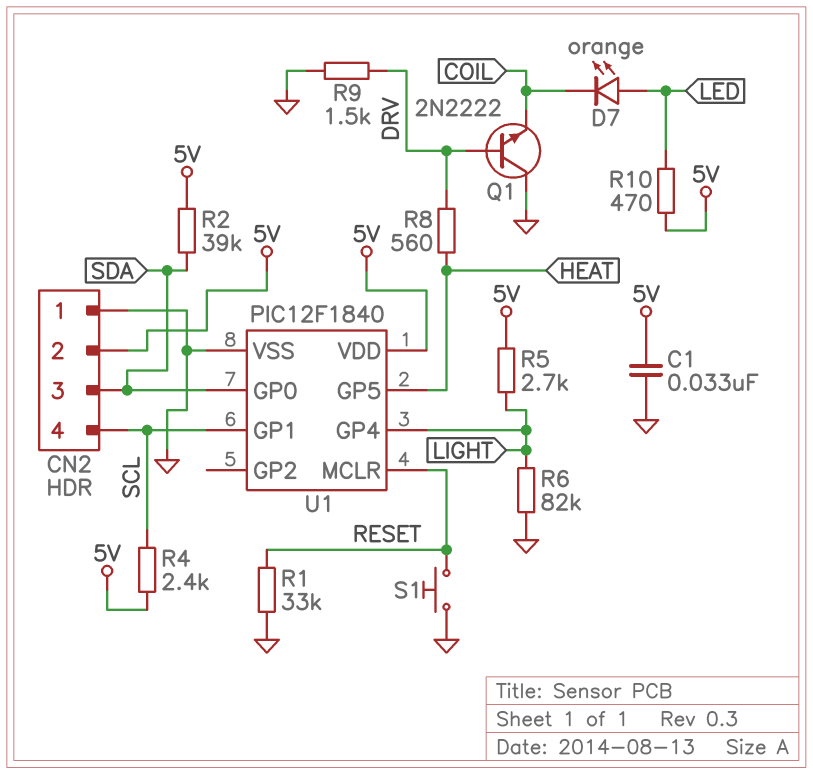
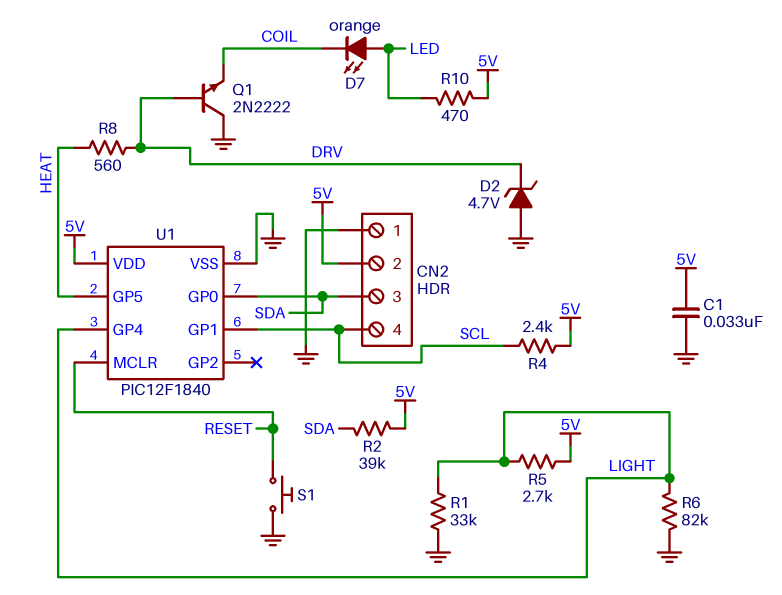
D2: none -> zener 4.7V (A GND, K DRV)
R1: 33k (GND, RESET) -> 33k (GND, LIGHT)
R9: 1.5k (DRV, GND) -> none

